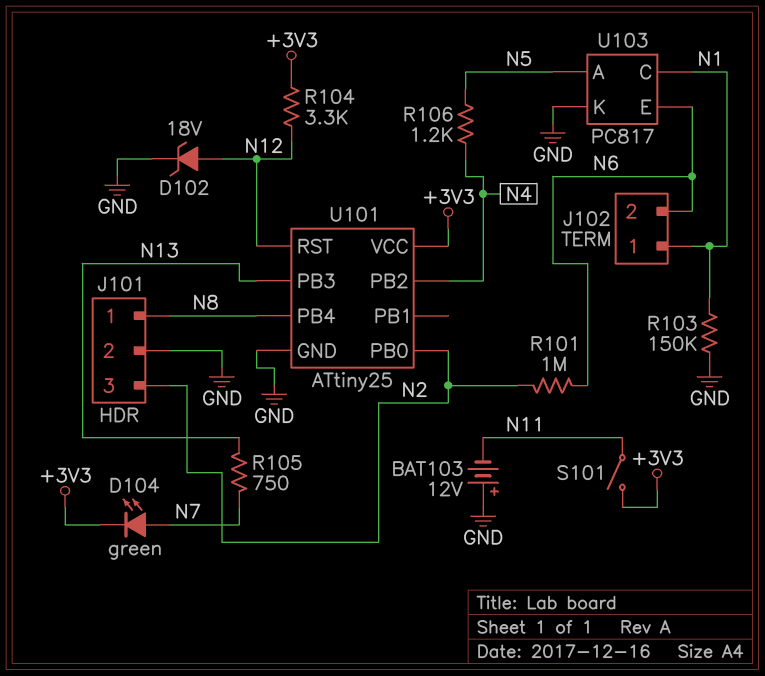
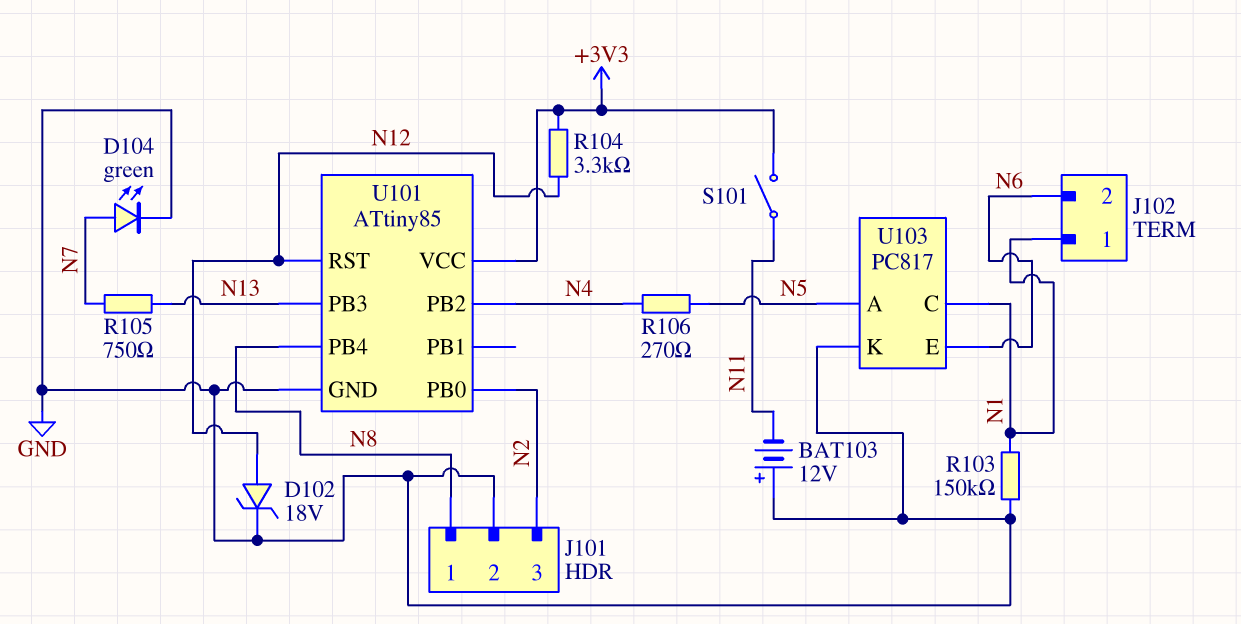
D104: LED green (A N7, K +3V3) -> LED green (A N7, K GND)
R101: 1M (N2, N6) -> none
R106: 1.2k (N4, N5) -> 270 (N4, N5)
U101: ATtiny25 -> ATtiny85

